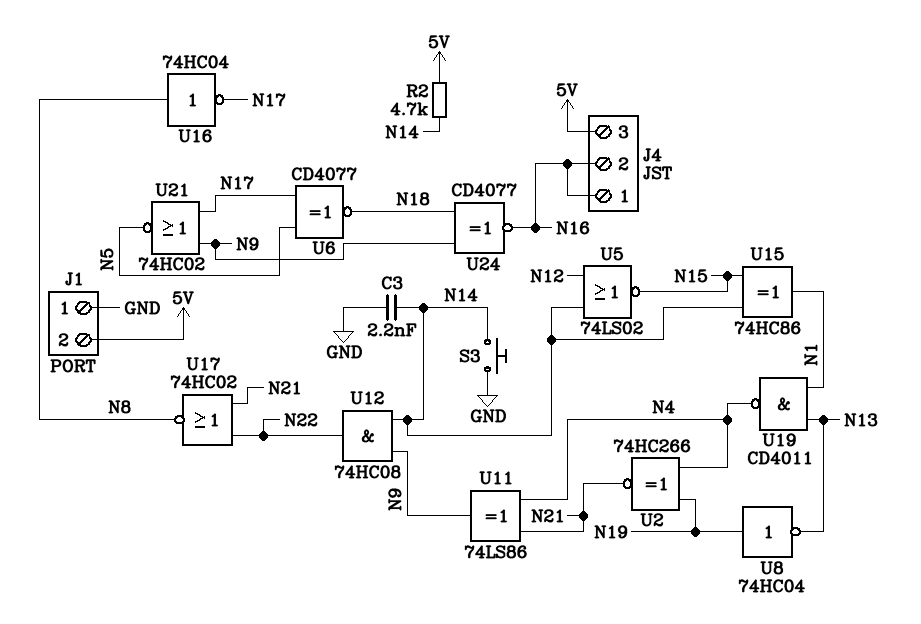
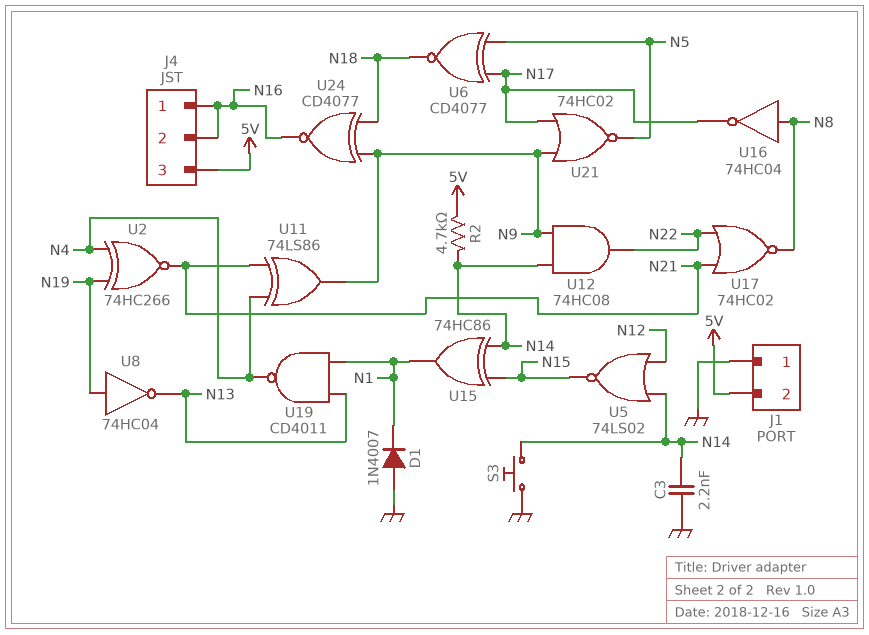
D1: none -> diode 1N4007 (A GND, K N1)

